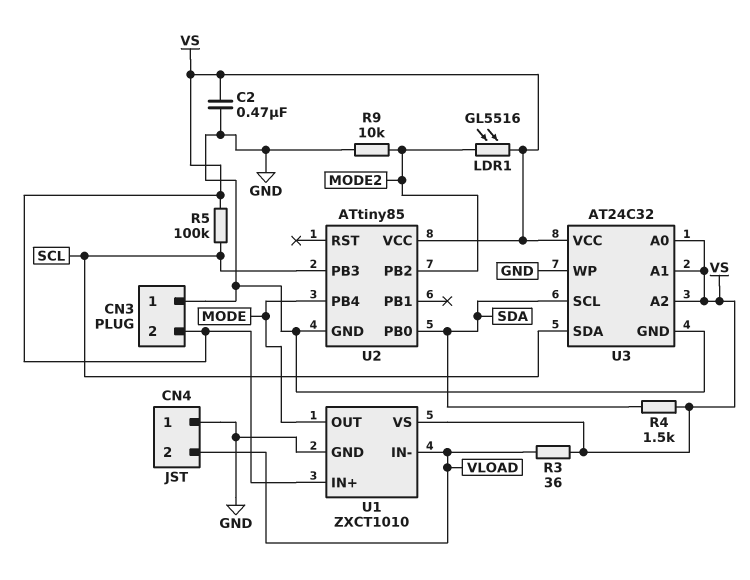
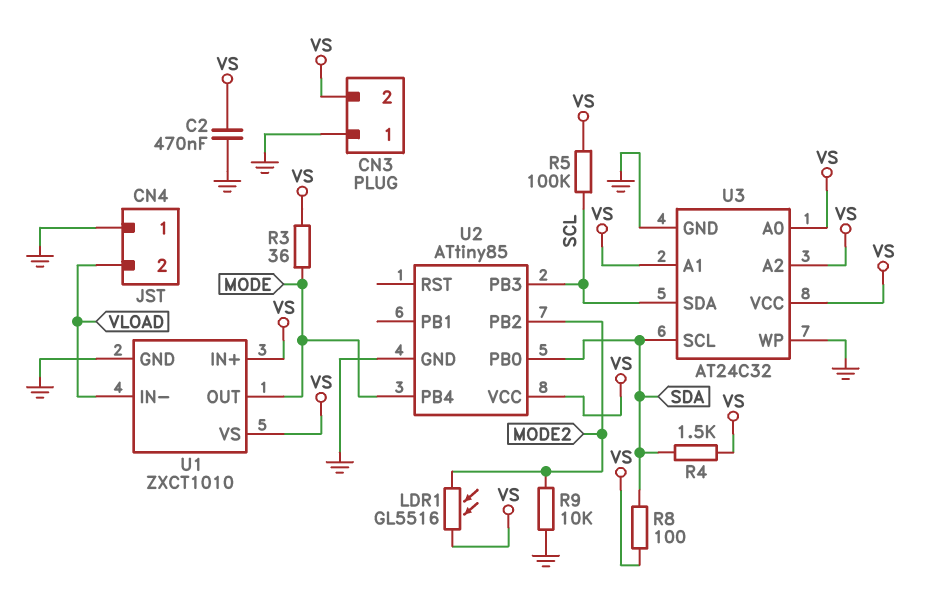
R3: 36 (VLOAD, VS) -> 36 (MODE, VS)
R8: none -> 100 (SDA, VS)

